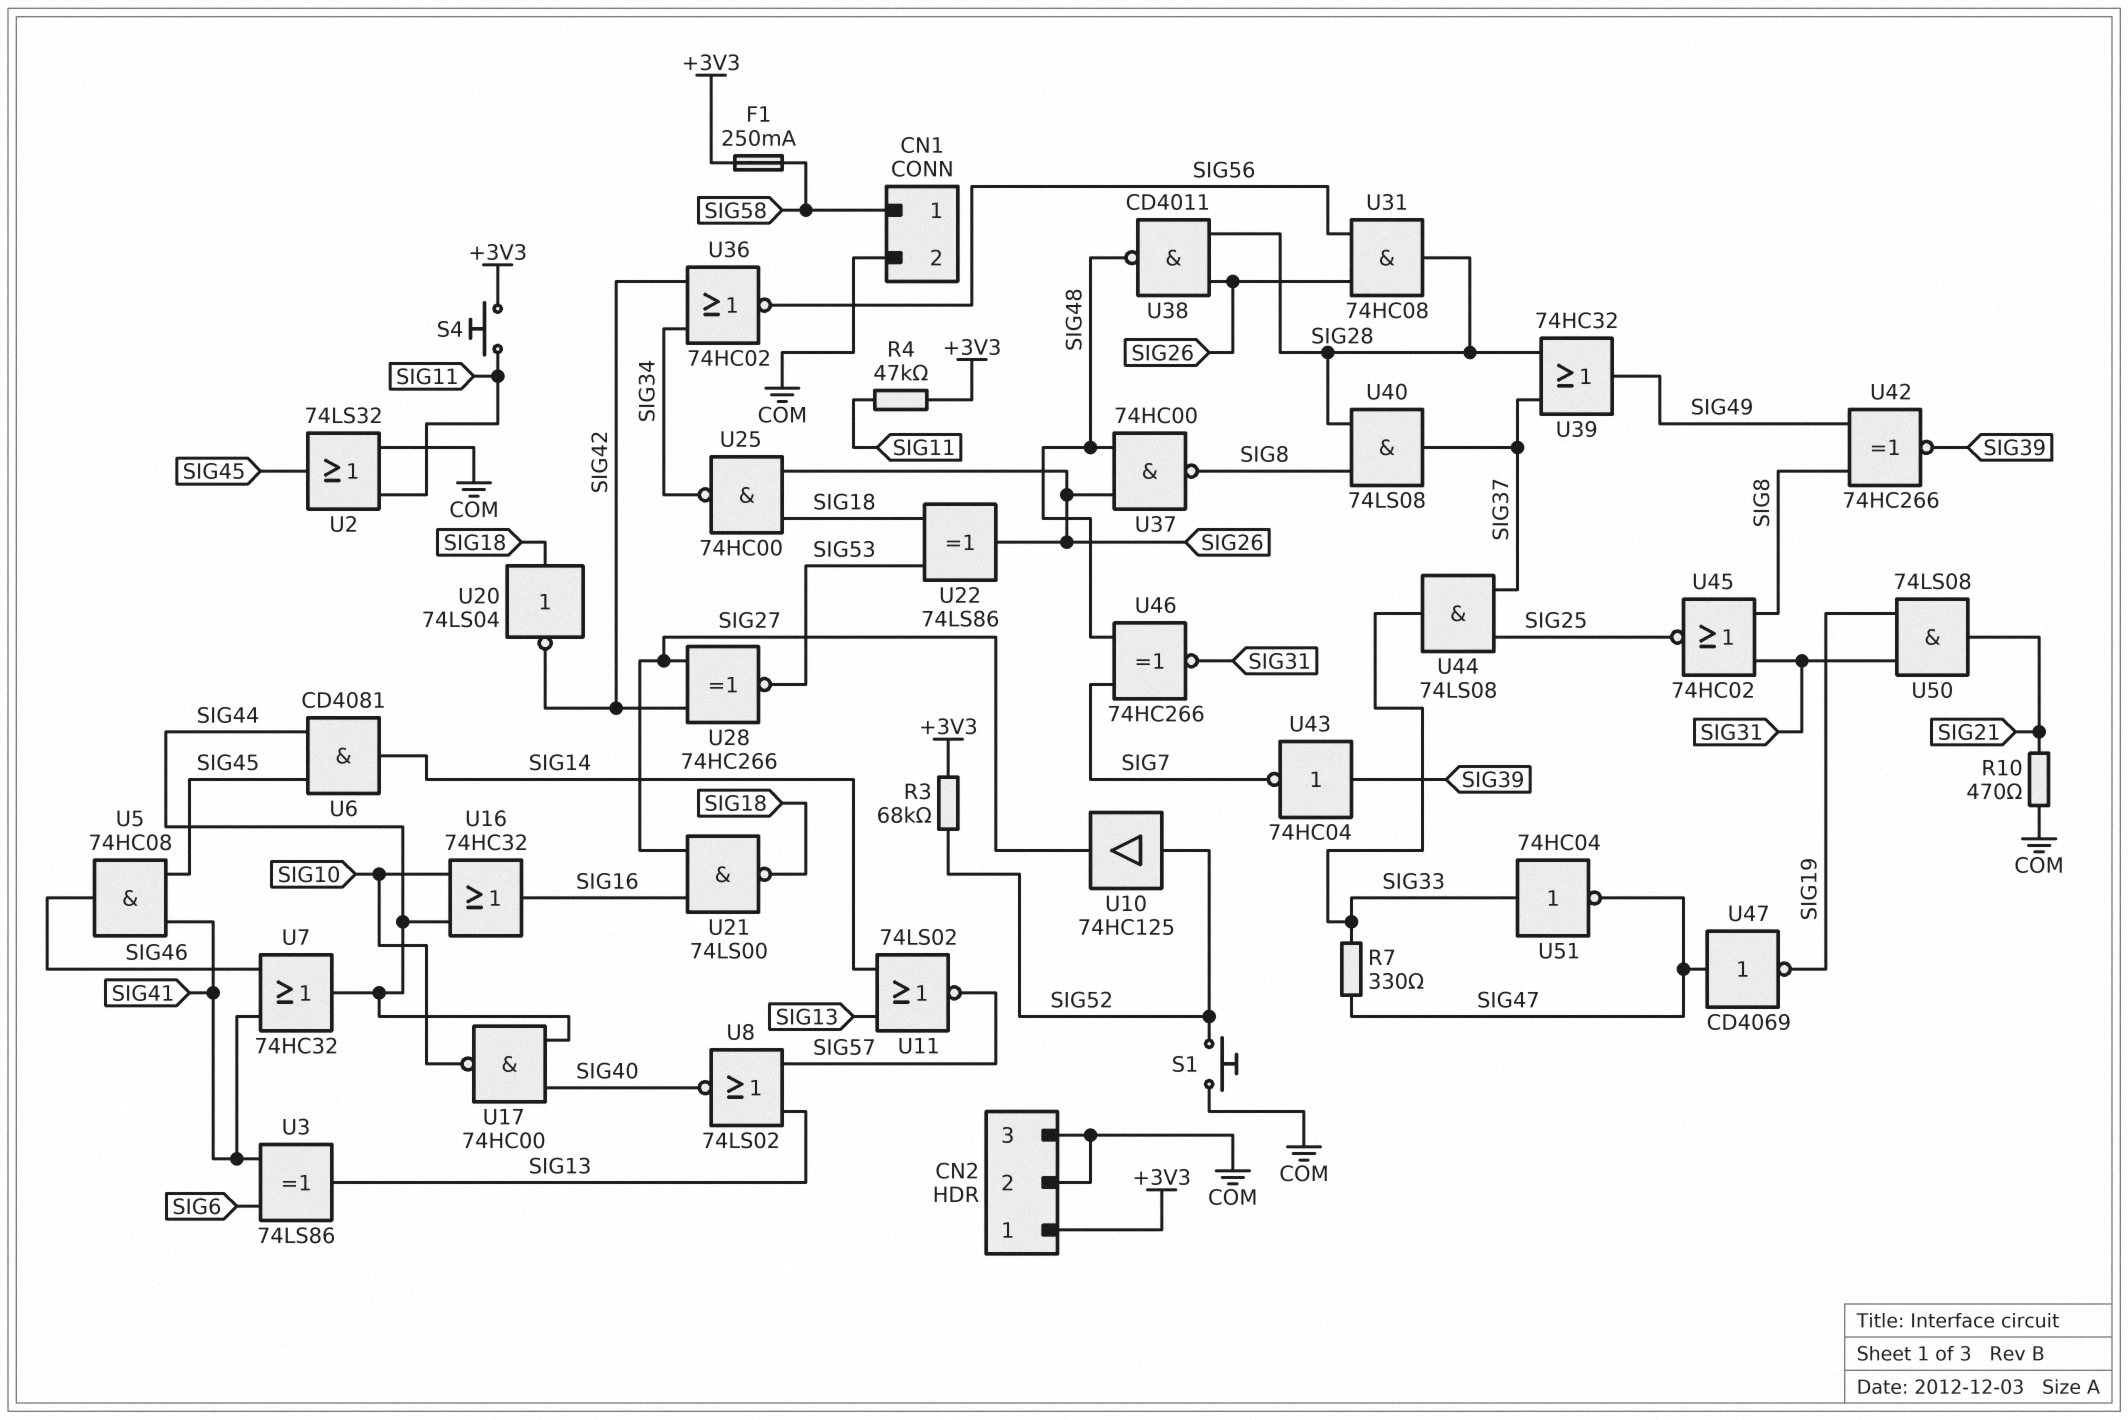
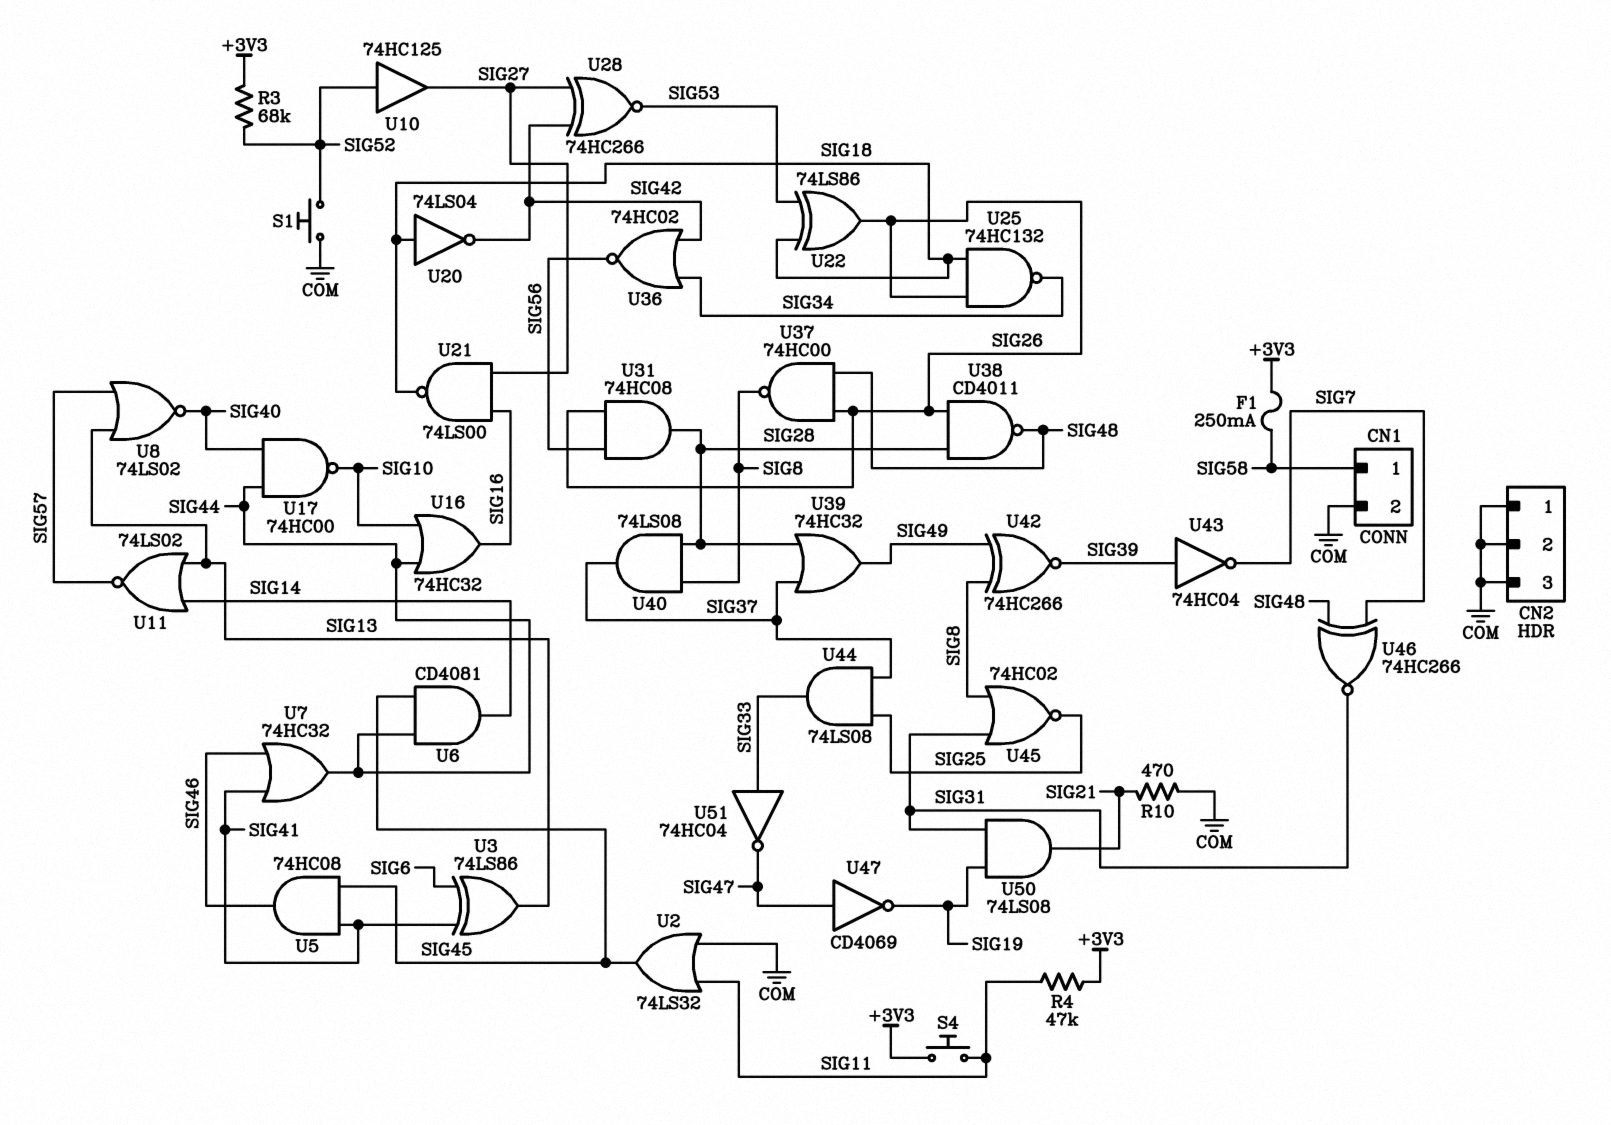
CN2 pin 1: +3V3 -> COM
R7: 330 (SIG33, SIG47) -> none
U25: NAND 74HC00 (in SIG18, in SIG26, out SIG34) -> NAND 74HC132 (in SIG18, in SIG26, out SIG34)

